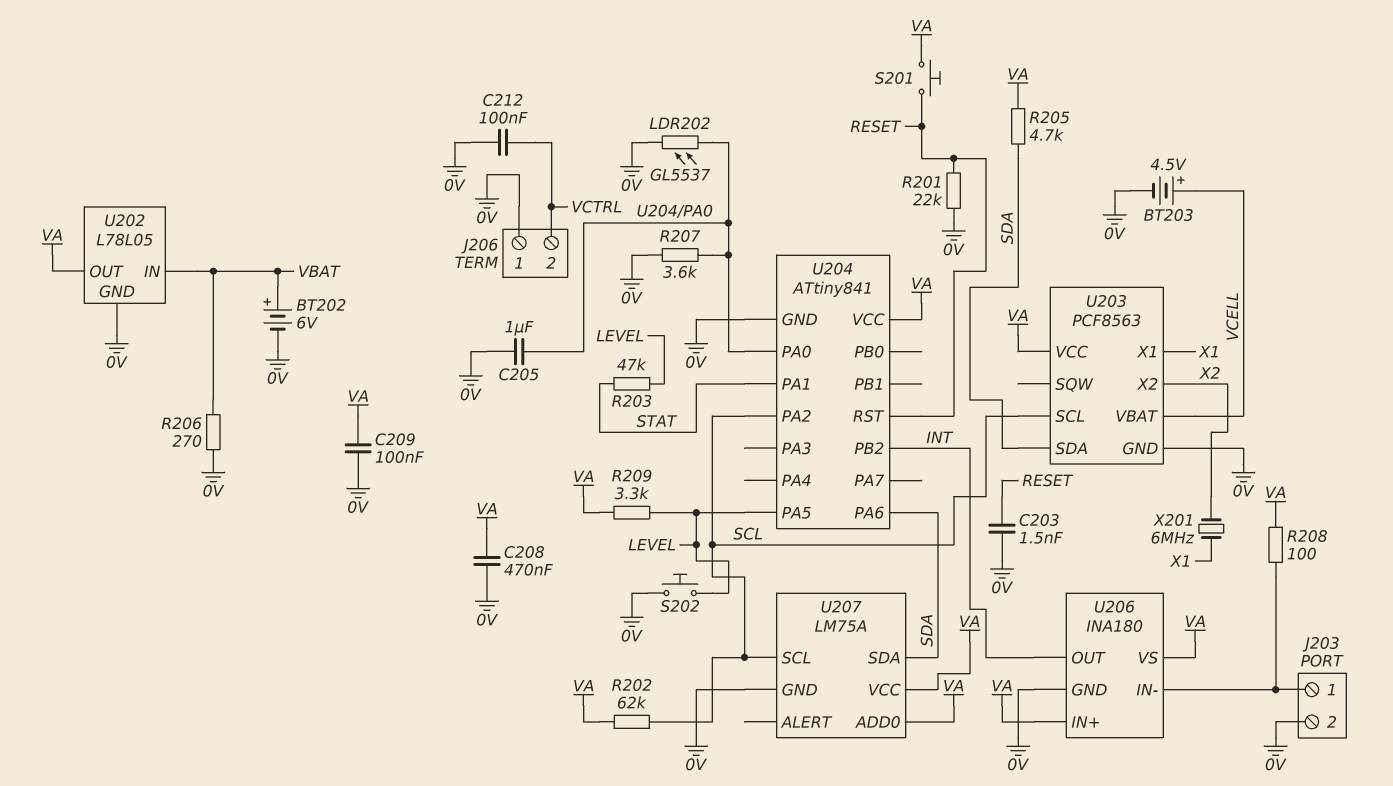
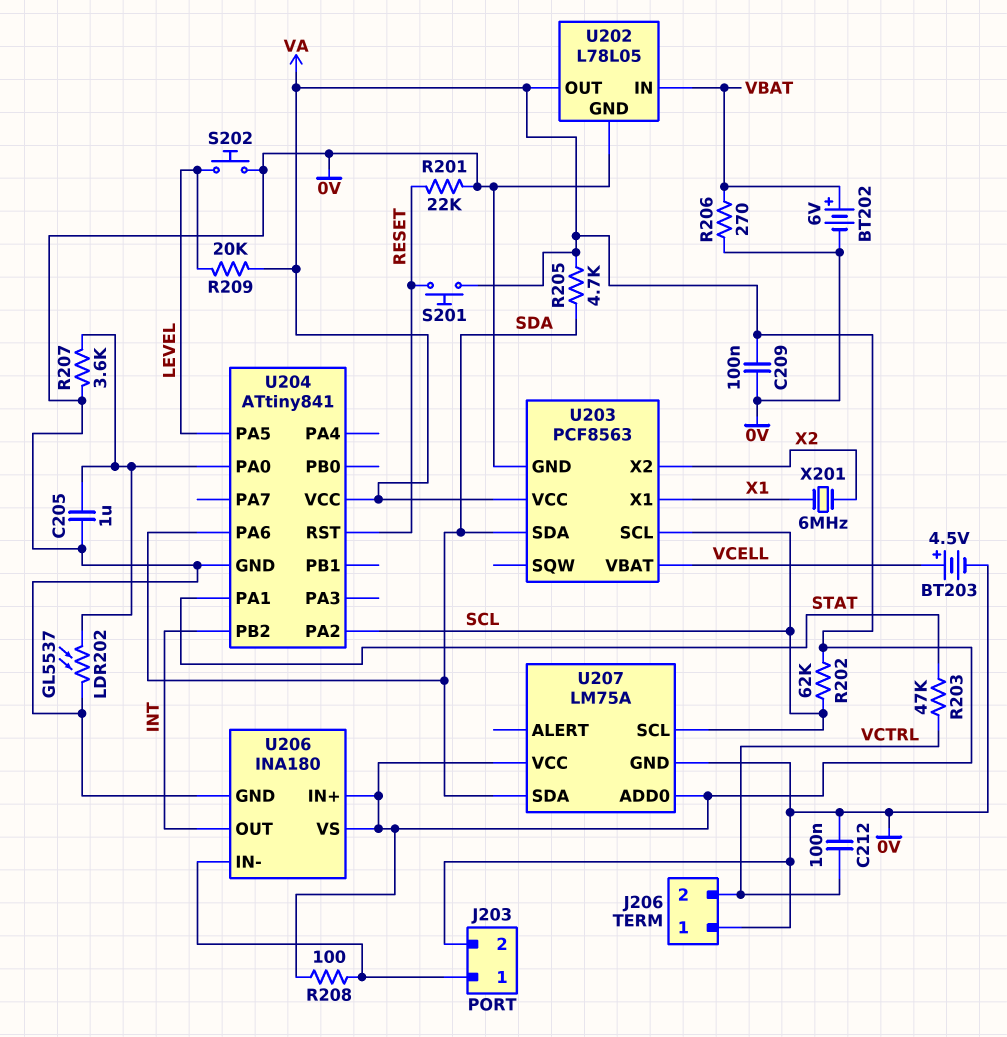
C203: 1.5nF (0V, RESET) -> none
C208: 470nF (0V, VA) -> none
R203: 47k (LEVEL, STAT) -> 47k (STAT, VCTRL)
R209: 3.3k (LEVEL, VA) -> 20k (LEVEL, VA)

